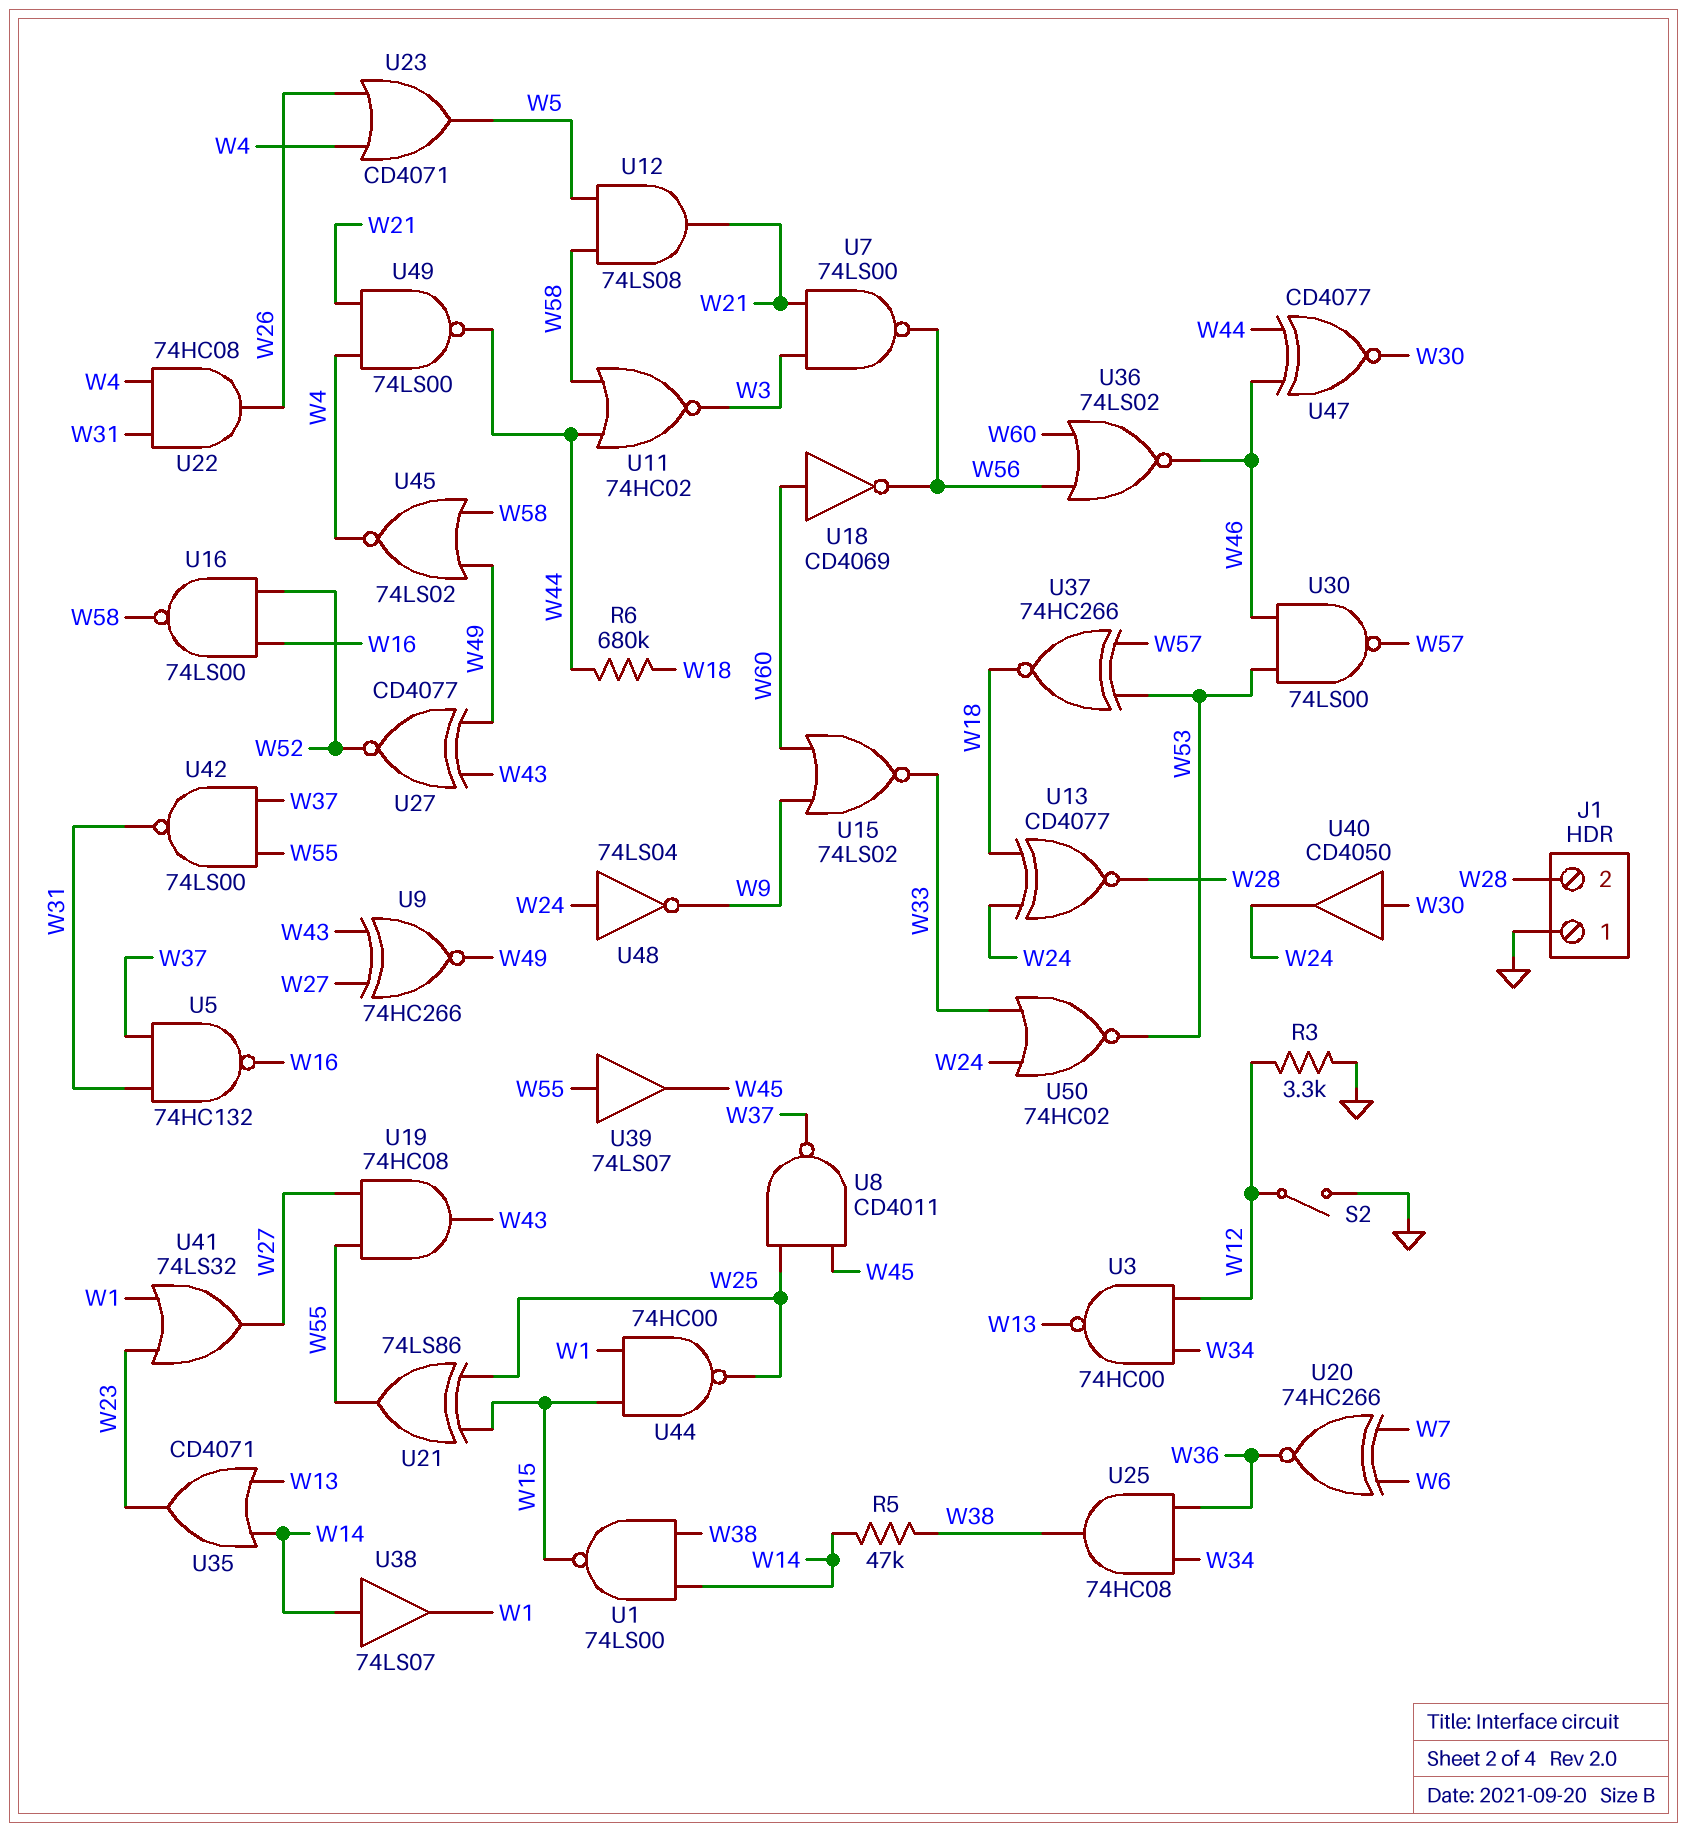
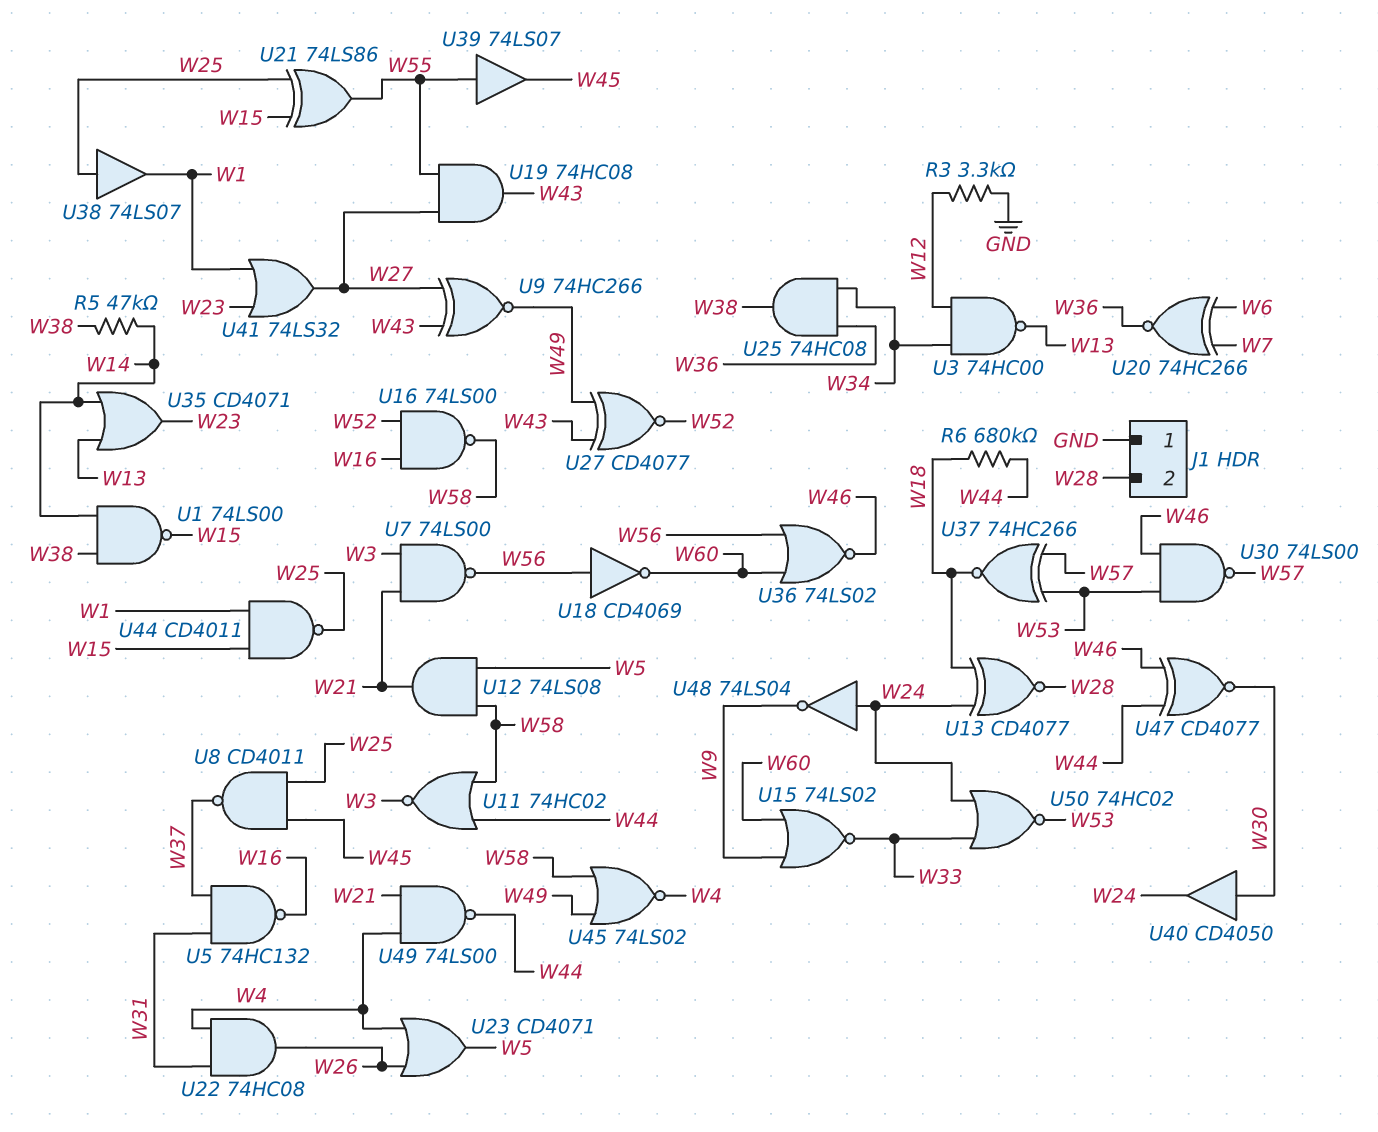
S2: switch (GND, W12) -> none
U18: NOT CD4069 (in W60, out W56) -> NOT CD4069 (in W56, out W60)
U38: buffer 74LS07 (in W14, out W1) -> buffer 74LS07 (in W25, out W1)
U42: NAND 74LS00 (in W37, in W55, out W31) -> none
U44: NAND 74HC00 (in W1, in W15, out W25) -> NAND CD4011 (in W1, in W15, out W25)

